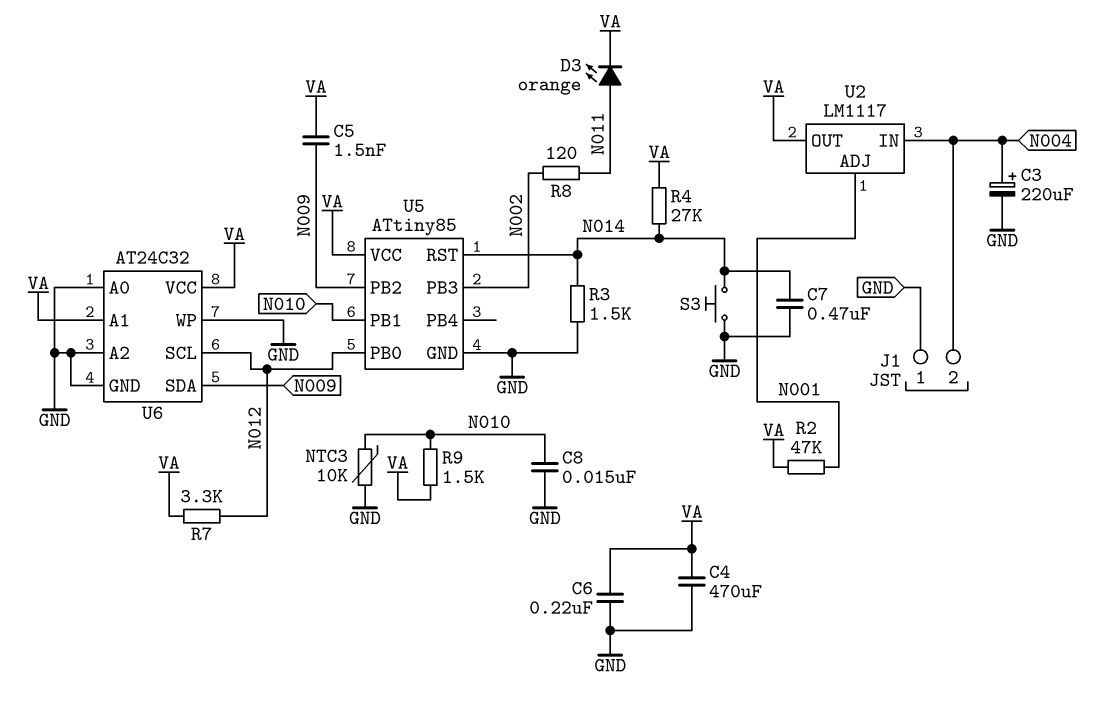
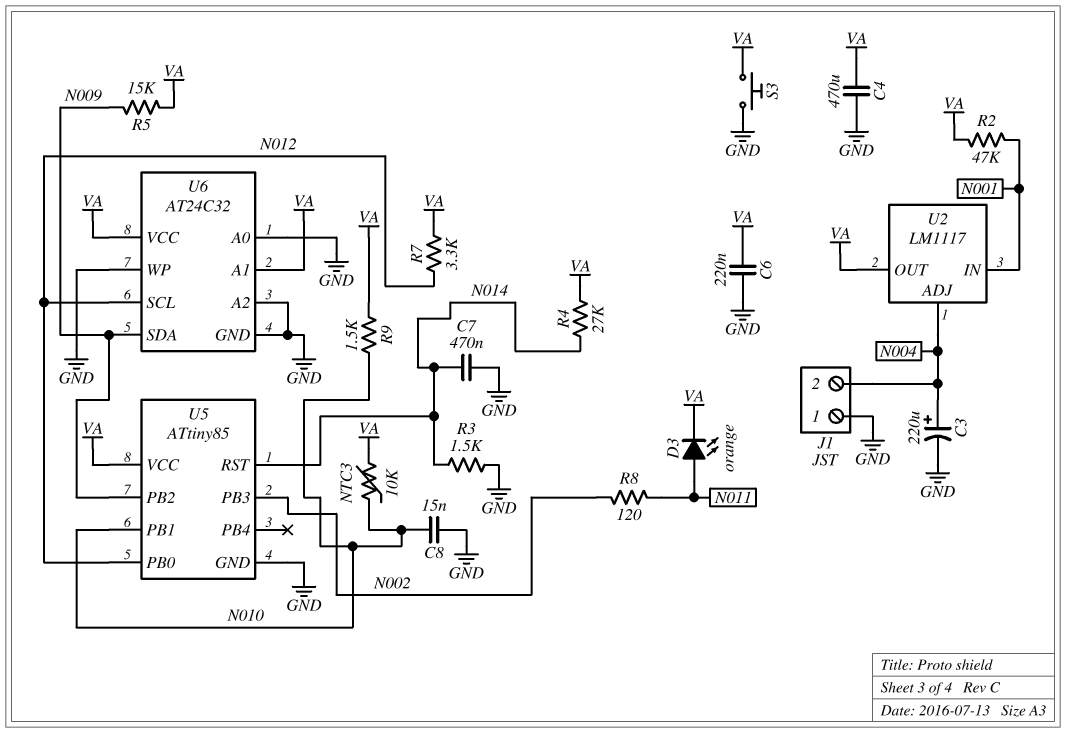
C5: 1.5nF (N009, VA) -> none
NTC3: 10k (GND, N010) -> 10k (N010, VA)
R5: none -> 15k (N009, VA)
S3: button (GND, N014) -> button (GND, VA)
U2 pin ADJ: N001 -> N004
U2 pin IN: N004 -> N001

